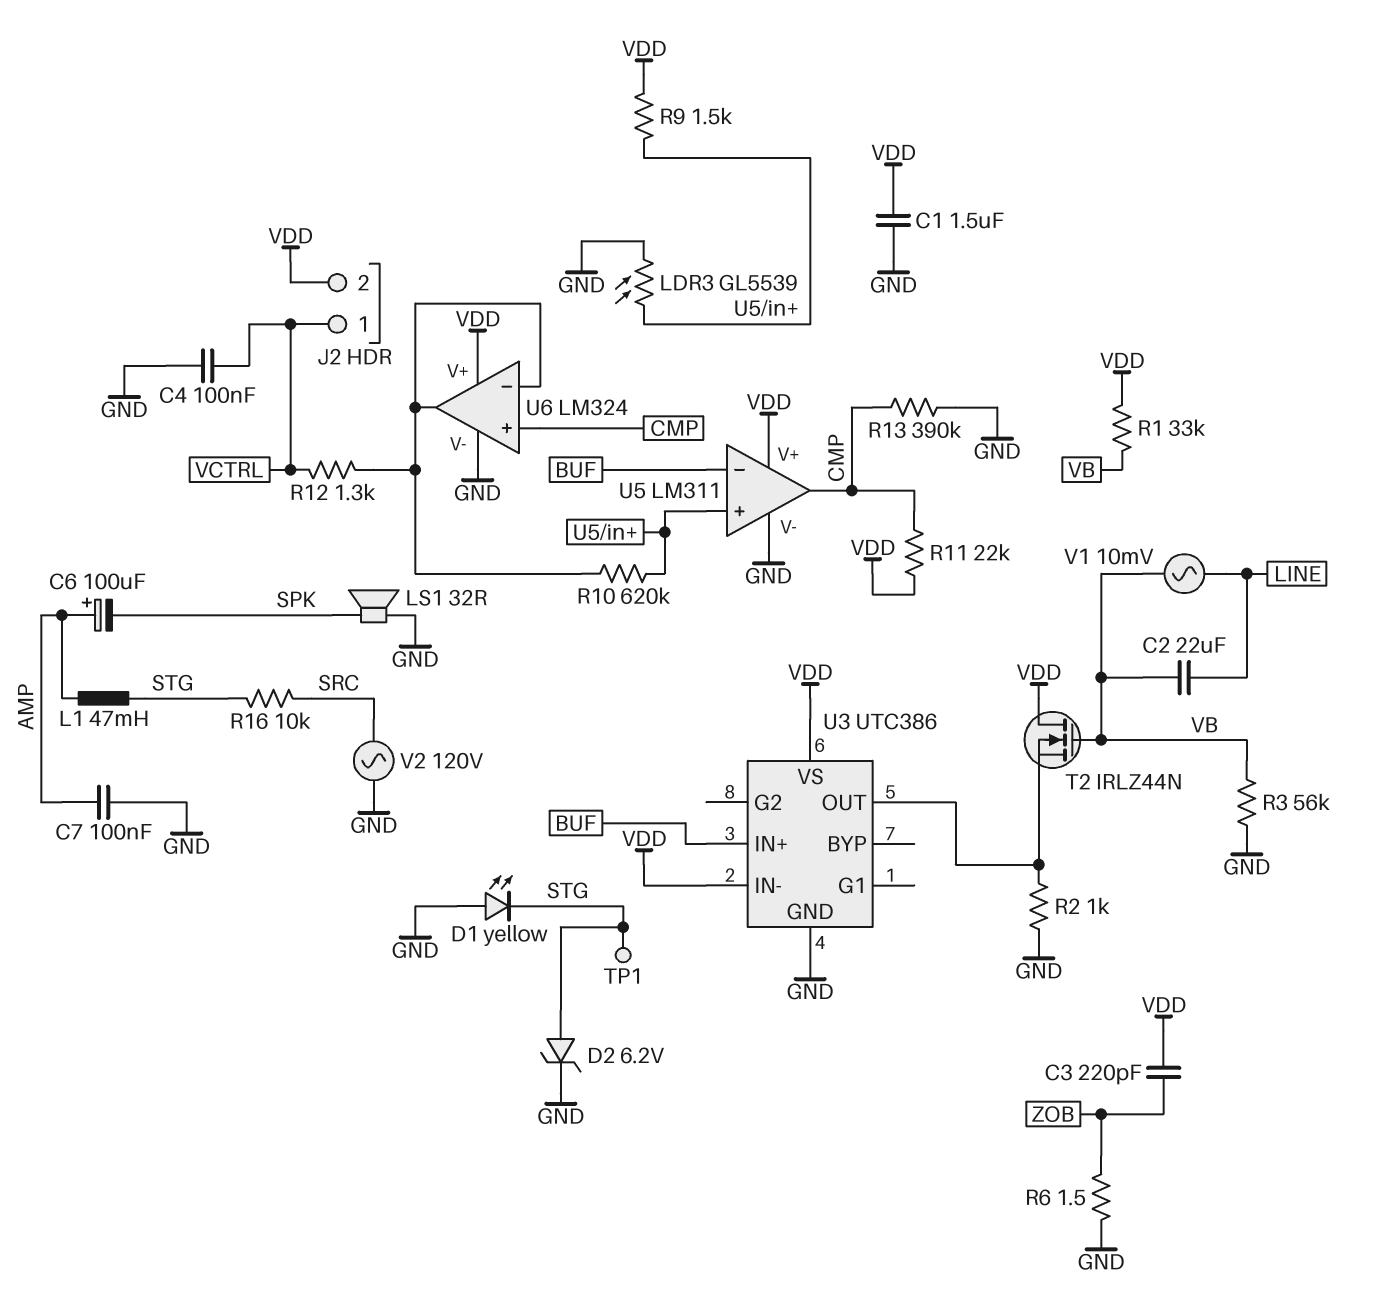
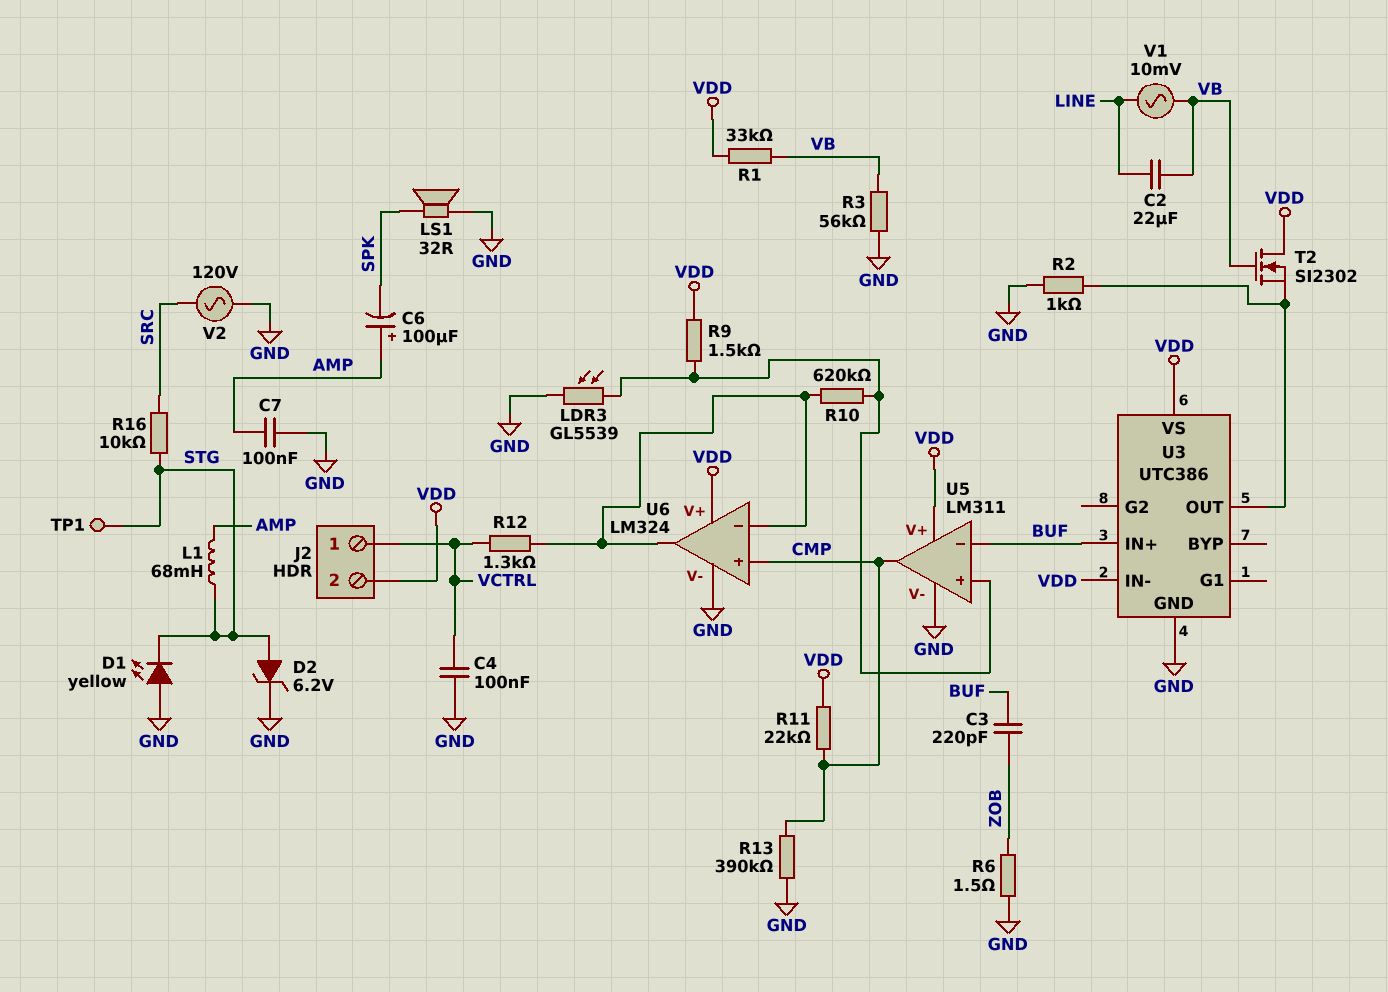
C1: 1.5uF (GND, VDD) -> none
C3: 220pF (VDD, ZOB) -> 220pF (BUF, ZOB)
L1: 47mH (AMP, STG) -> 68mH (AMP, STG)
T2: NMOS IRLZ44N (G VB, D VDD, S U3/OUT) -> NMOS SI2302 (G VB, D VDD, S U3/OUT)

